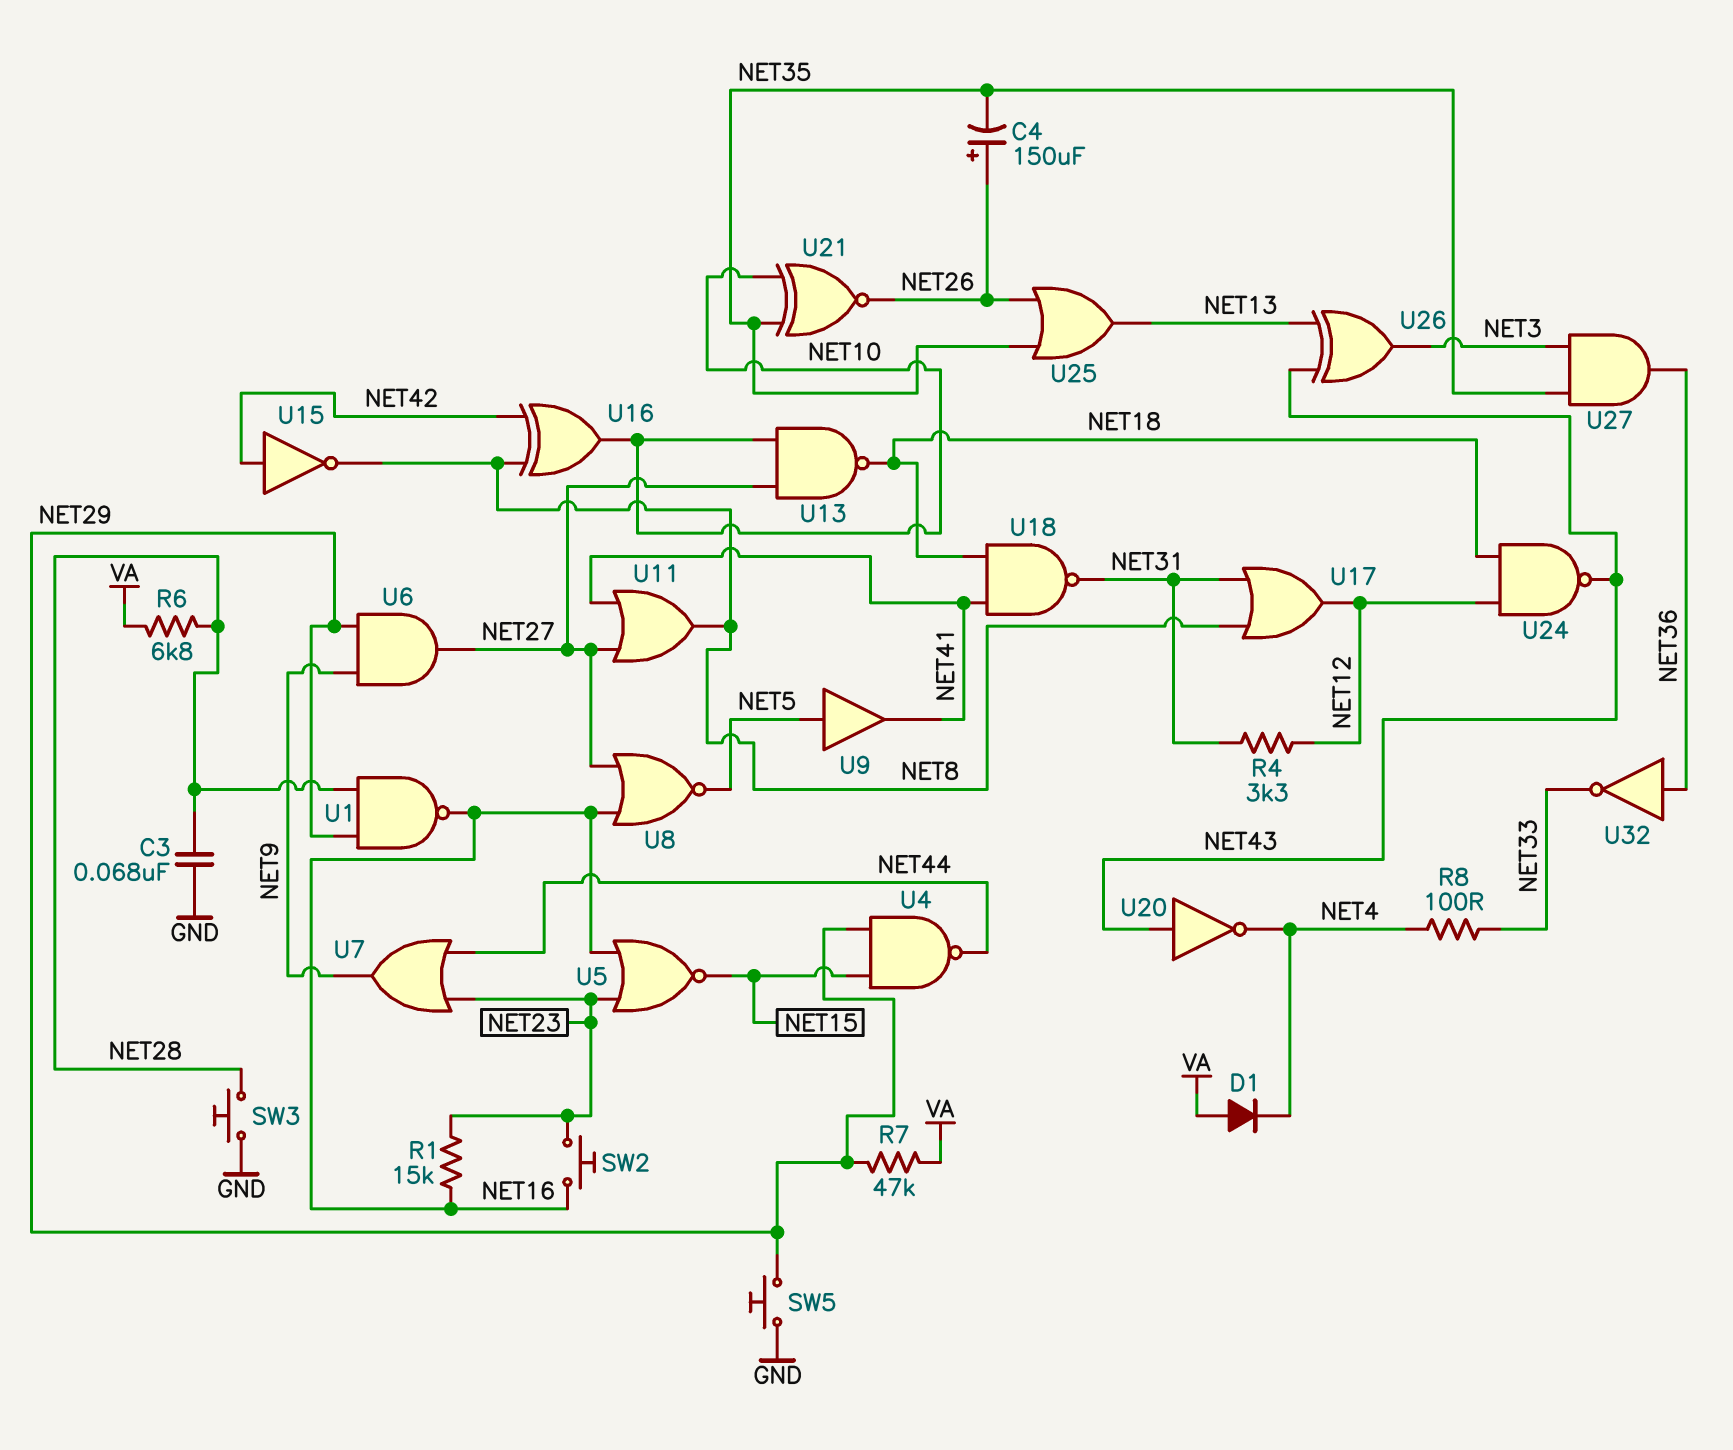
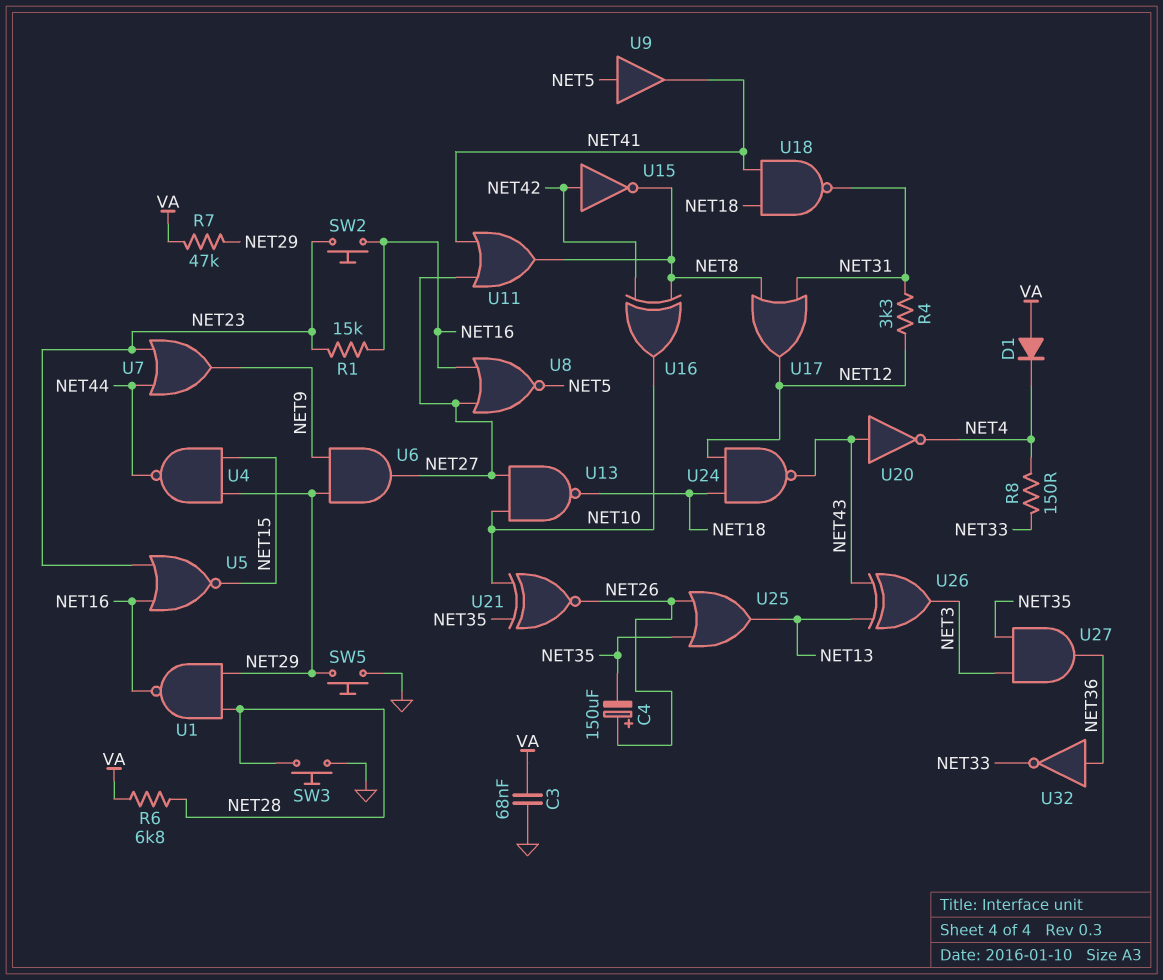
C3: 68nF (GND, NET28) -> 68nF (GND, VA)
R8: 100 (NET4, NET33) -> 150 (NET4, NET33)

